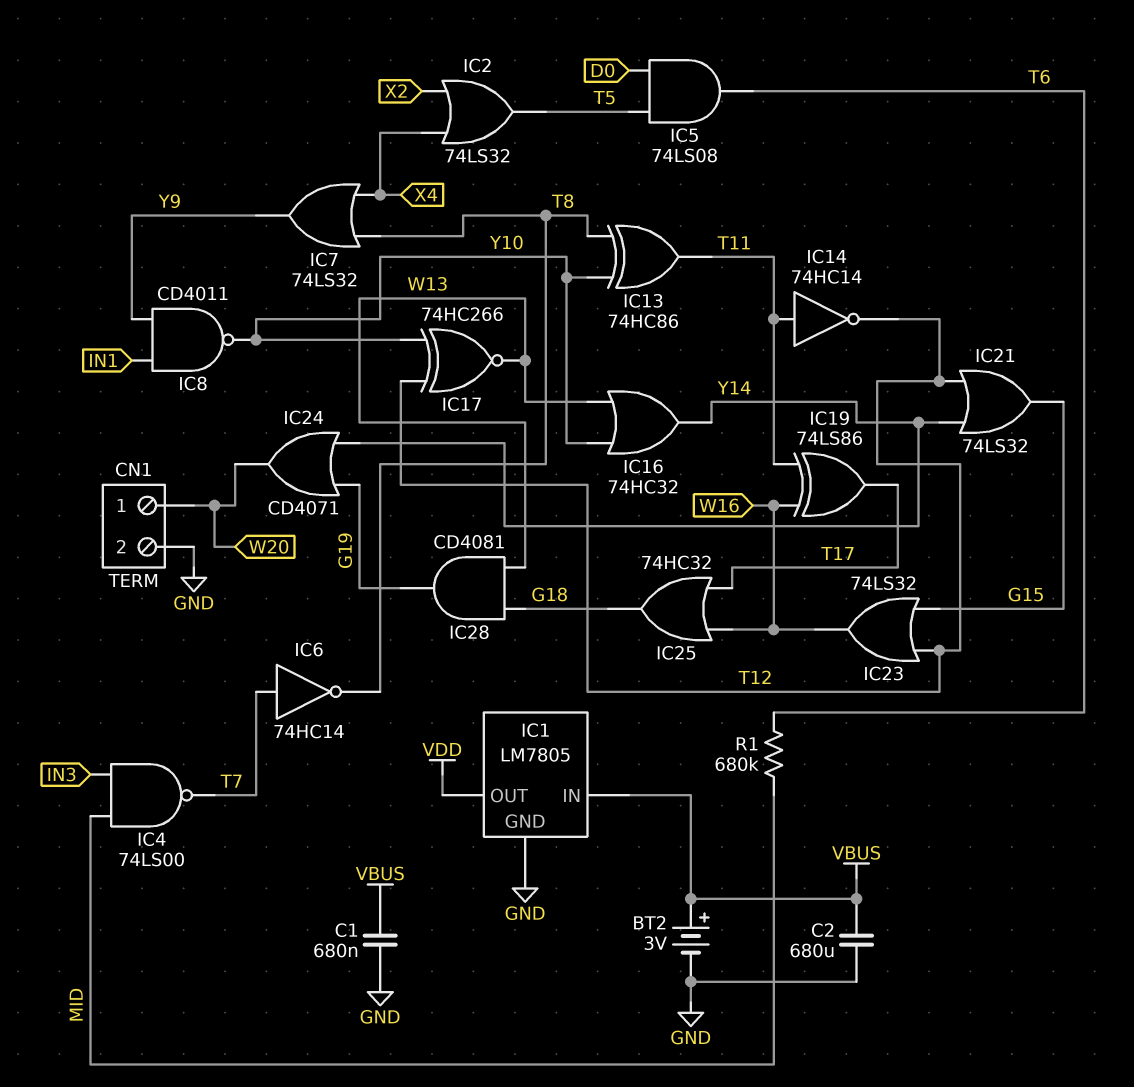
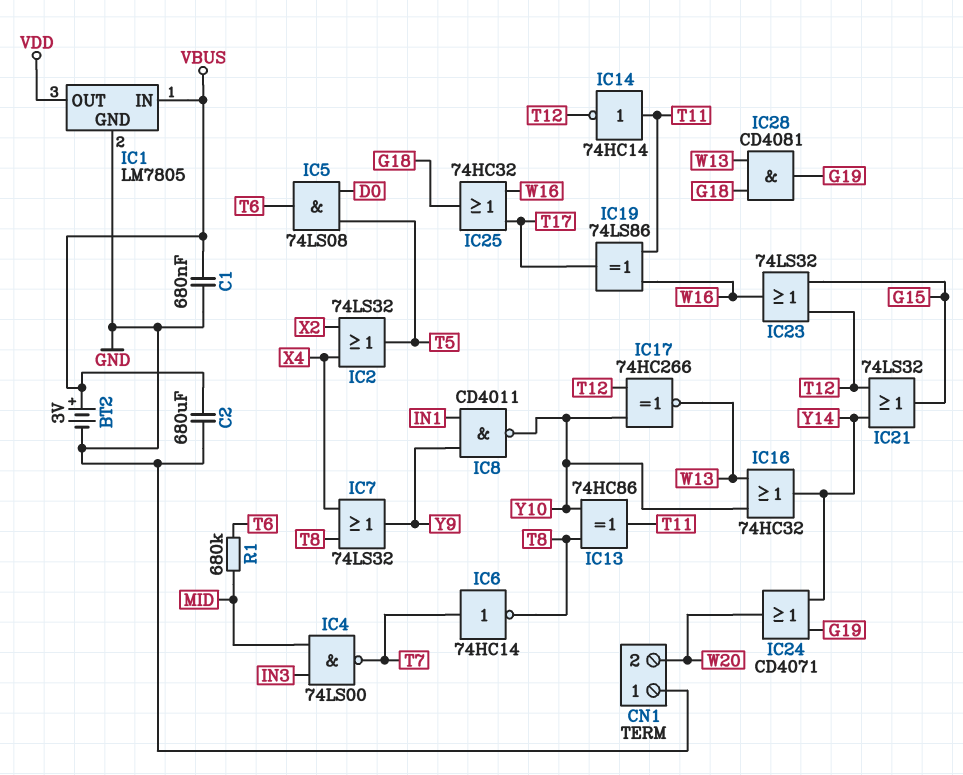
CN1 pin 1: W20 -> GND
CN1 pin 2: GND -> W20

